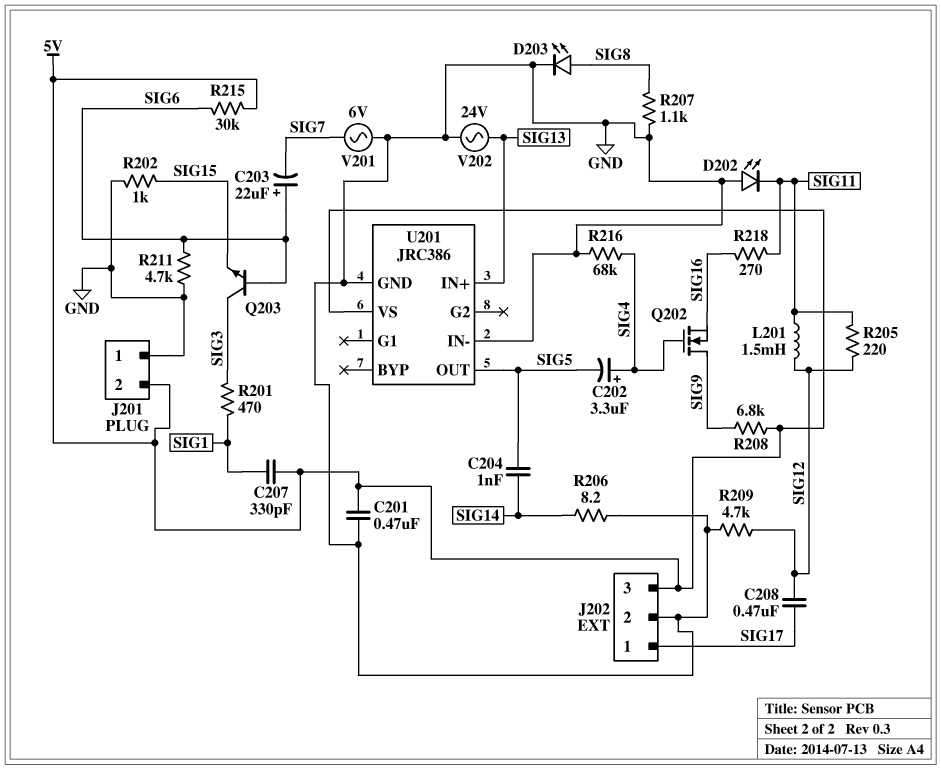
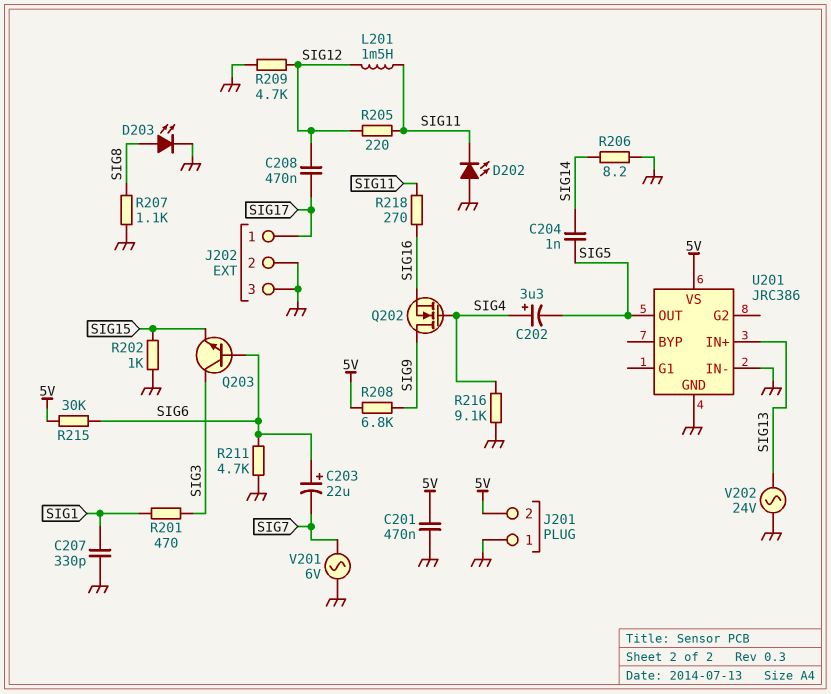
C207: 330pF (5V, SIG1) -> 330pF (GND, SIG1)
J202 pin 3: 5V -> GND
R216: 68k (GND, SIG4) -> 9.1k (GND, SIG4)

